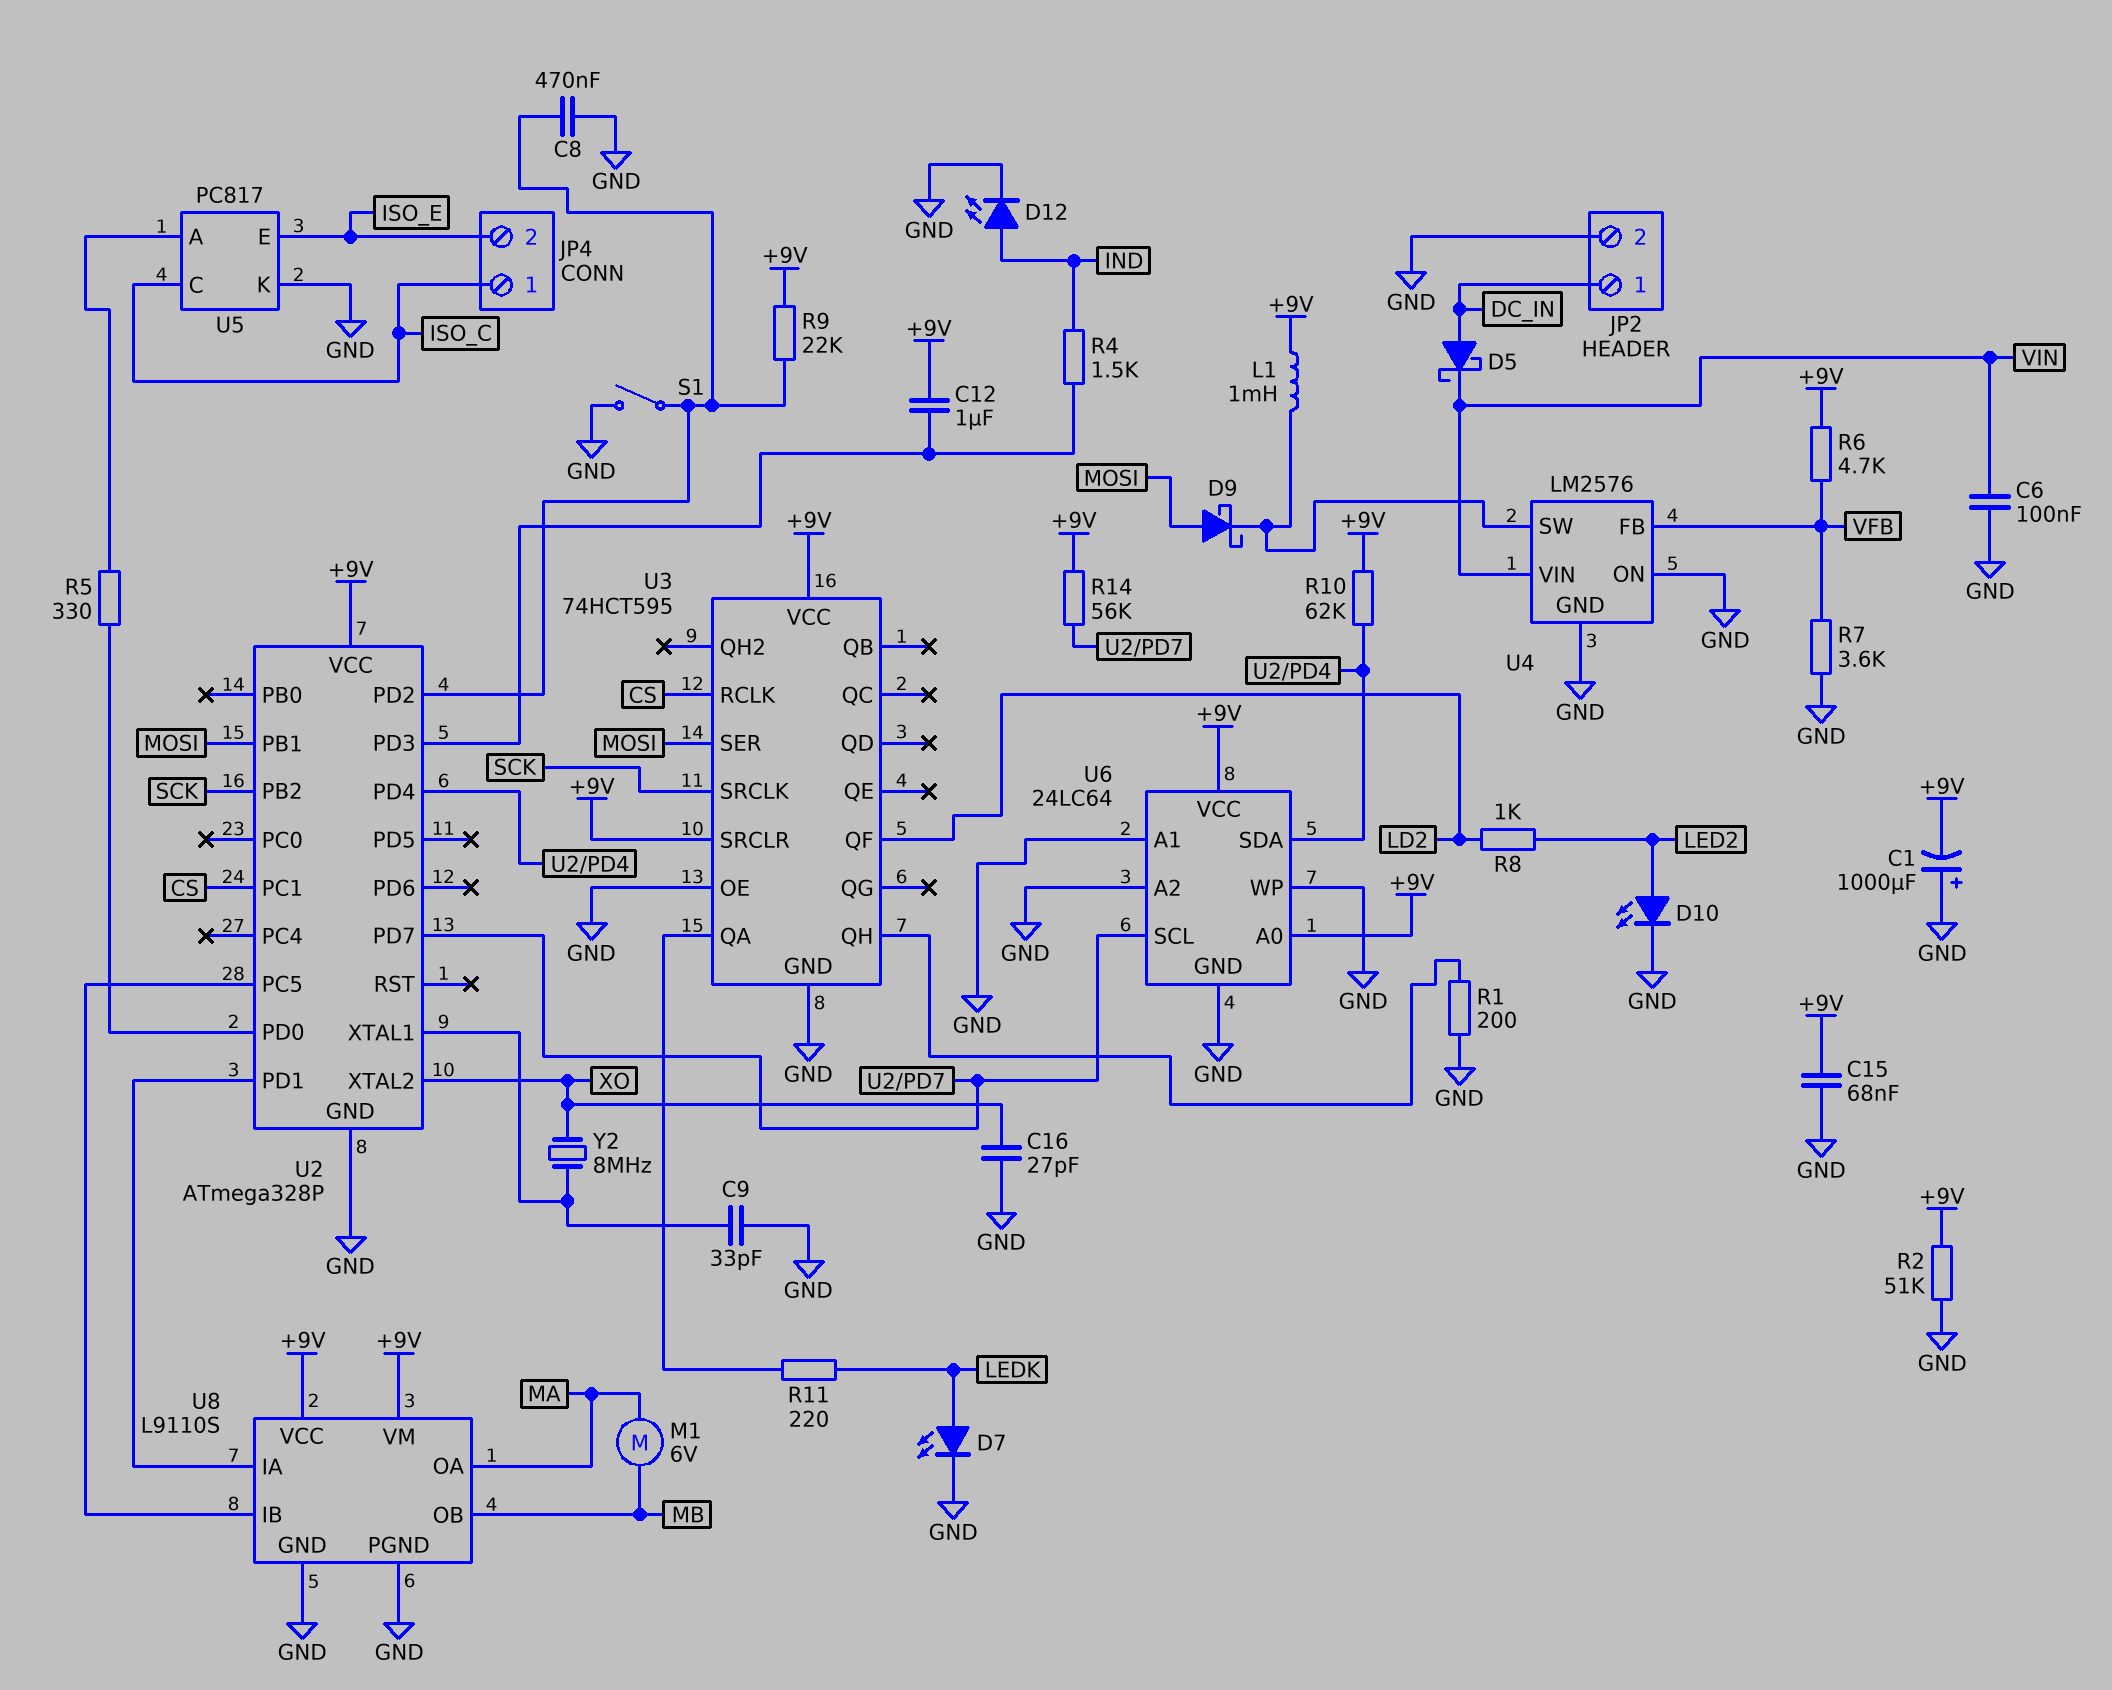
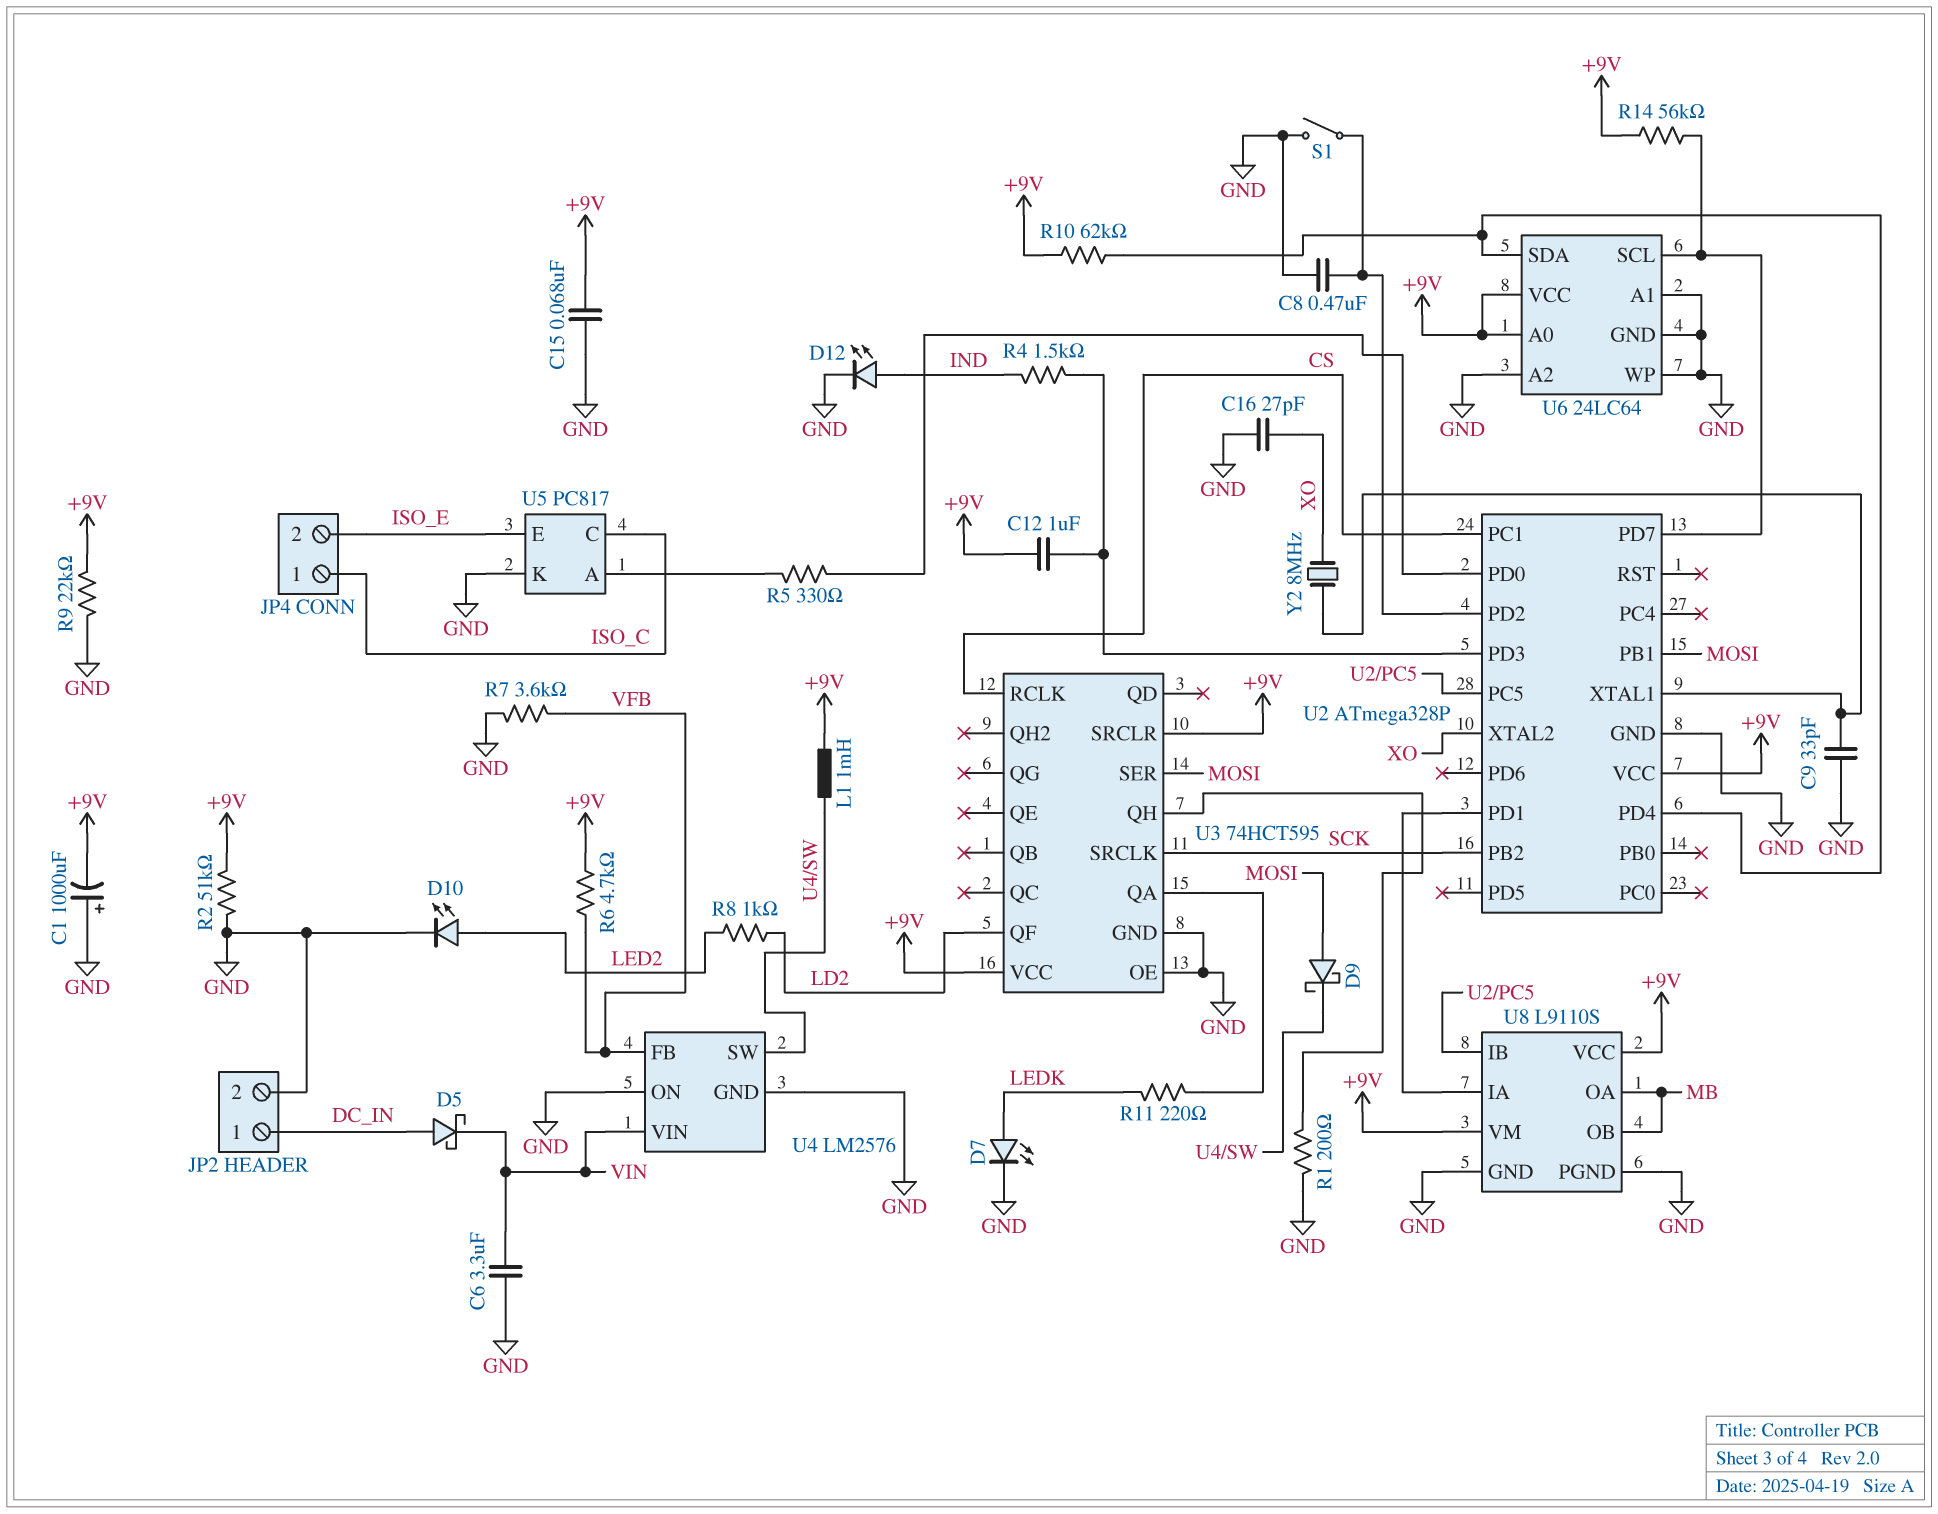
C6: 100nF (GND, VIN) -> 3.3uF (GND, VIN)
M1: motor 6V (MA, MB) -> none
R9: 22k (+9V, U2/PD2) -> 22k (+9V, GND)
U8 pin OA: MA -> MB

